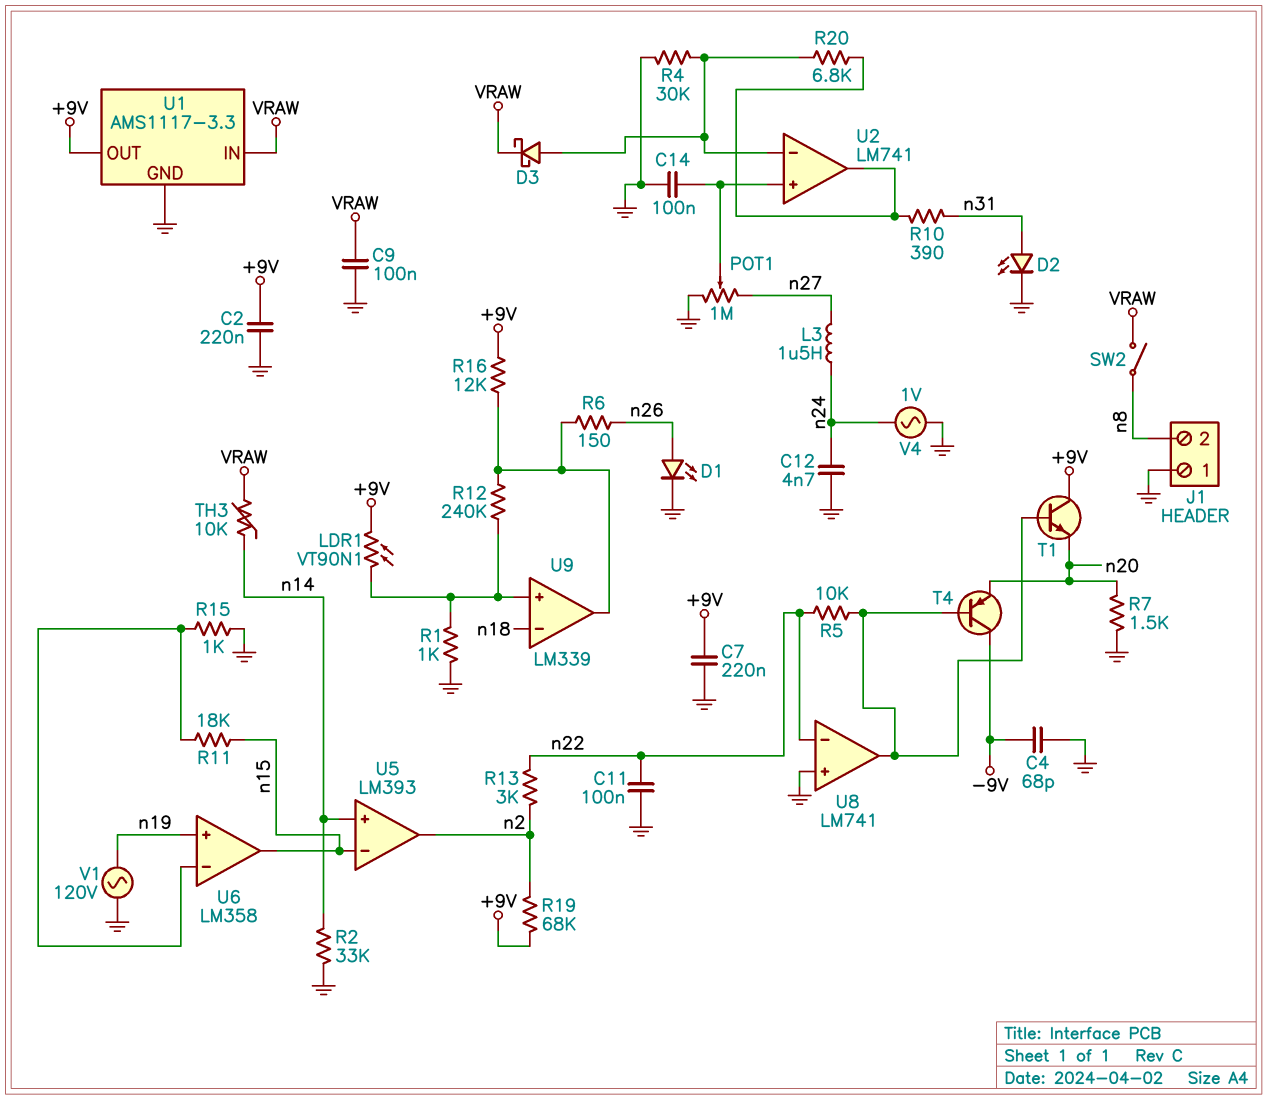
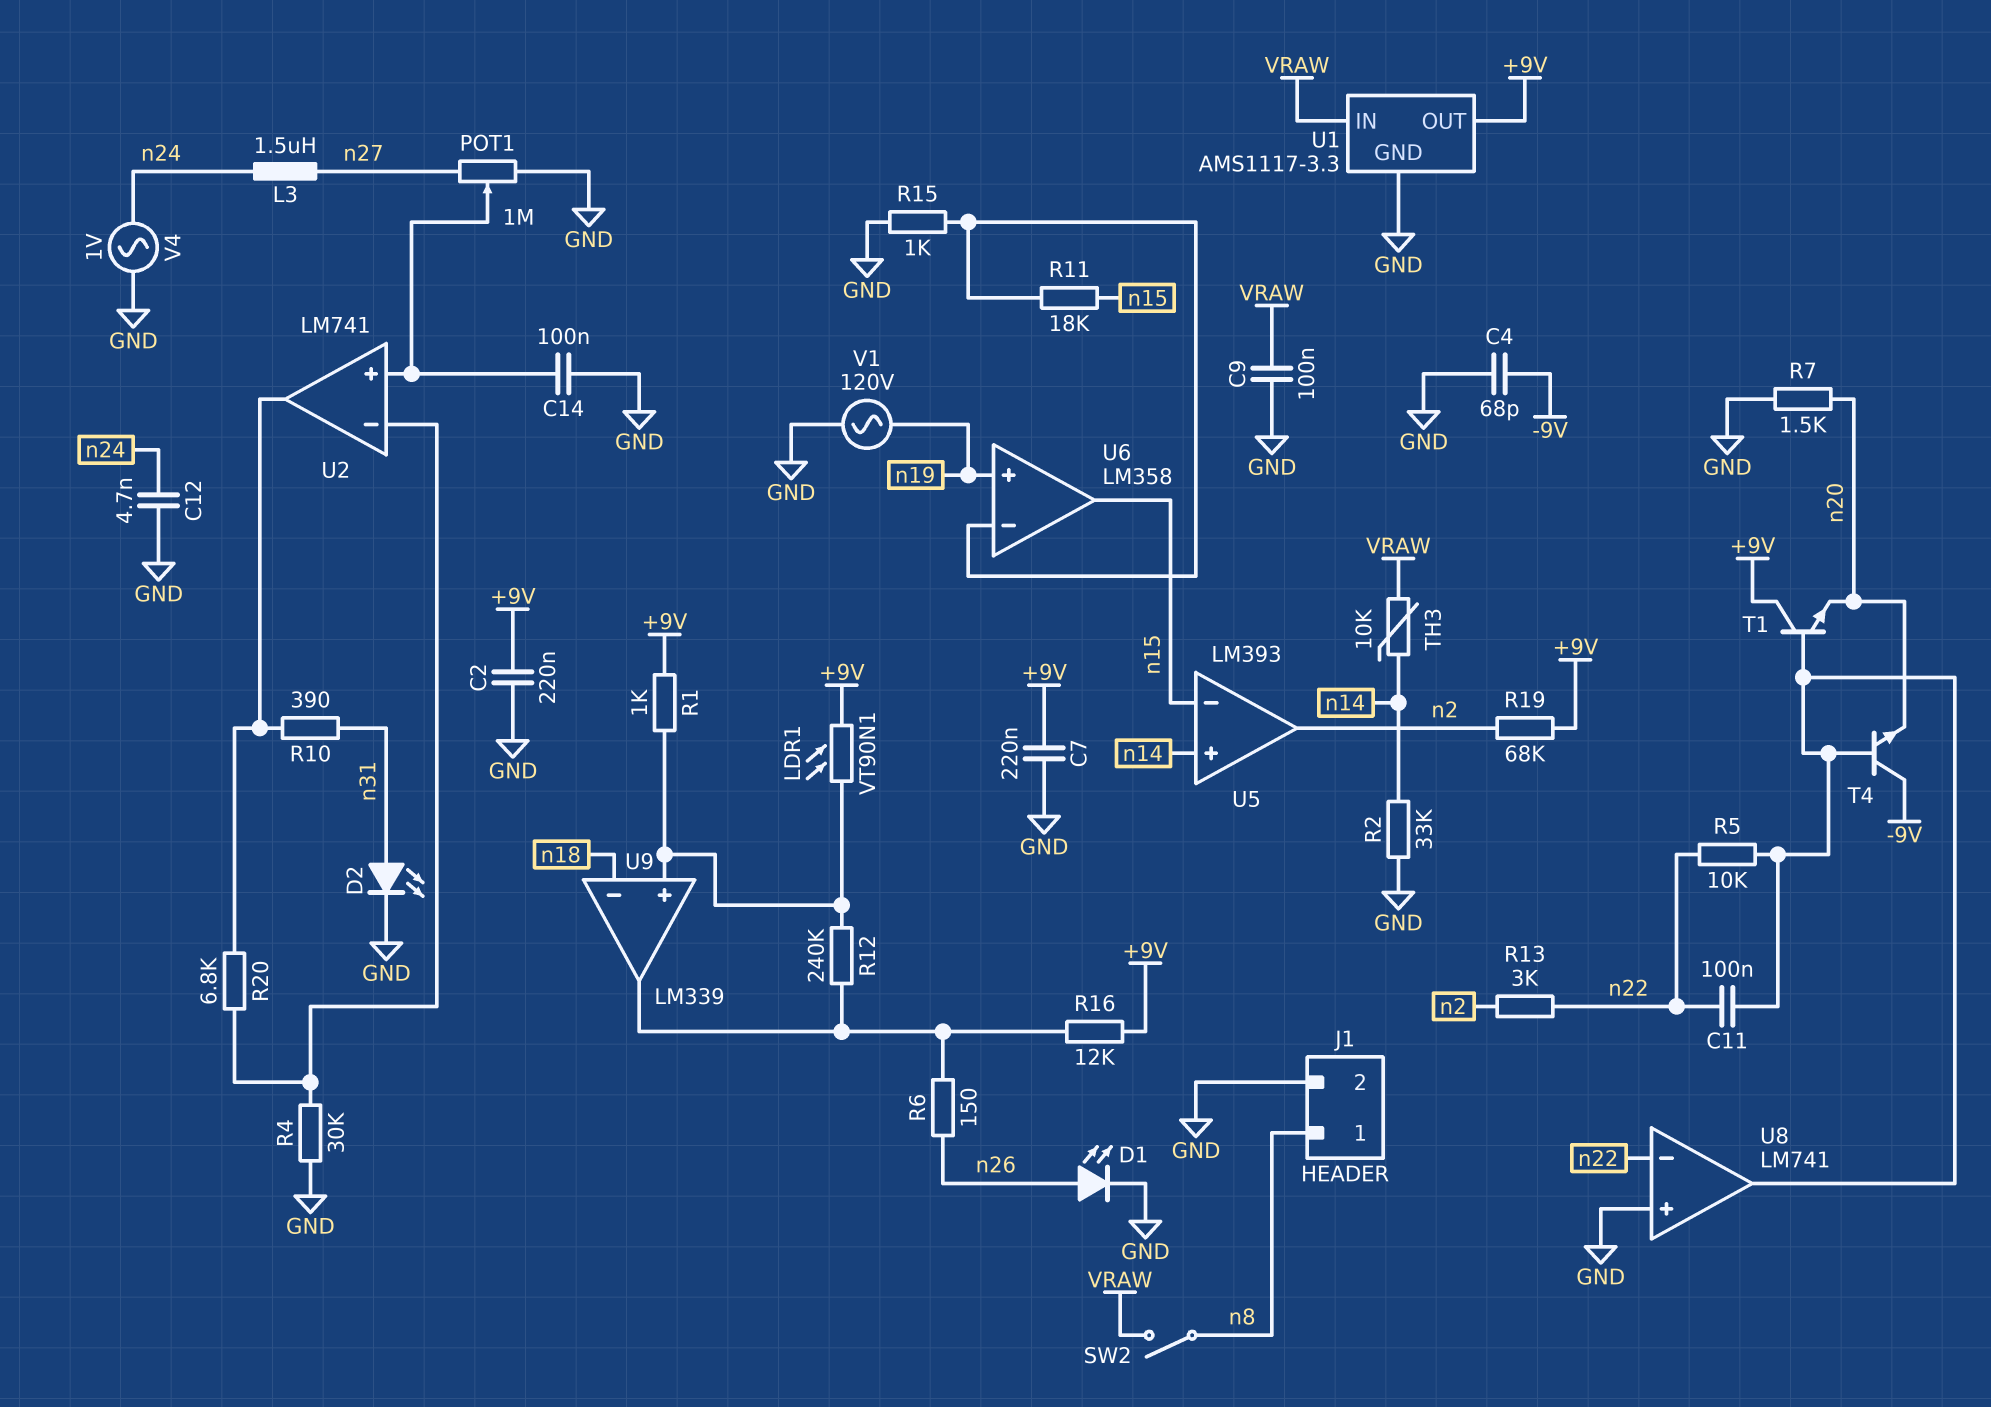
C11: 100nF (GND, n22) -> 100nF (U8/out, n22)
D3: schottky (A U2/in-, K VRAW) -> none
J1 pin 1: GND -> n8
J1 pin 2: n8 -> GND
R1: 1k (GND, U9/in+) -> 1k (+9V, U9/in+)
T4: PNP (B U8/out, C -9V, E n20) -> NPN (B U8/out, C -9V, E n20)

